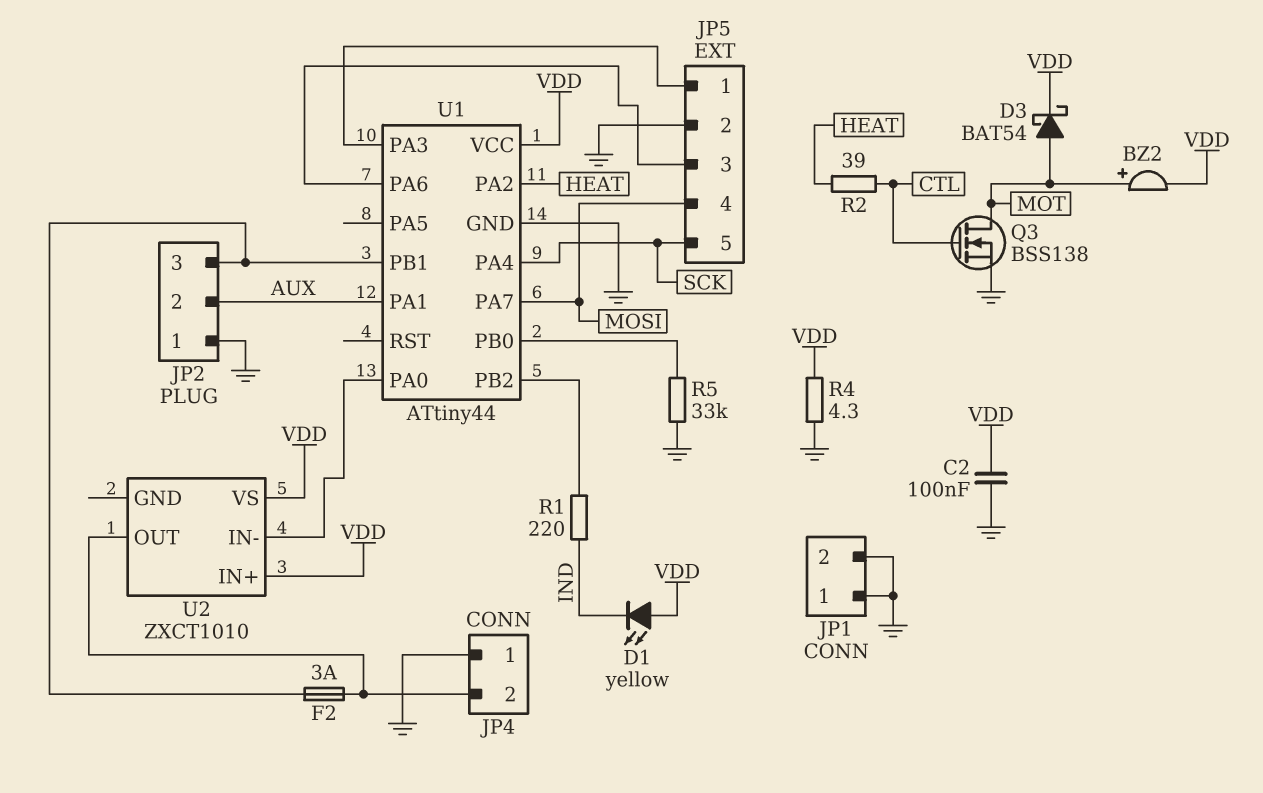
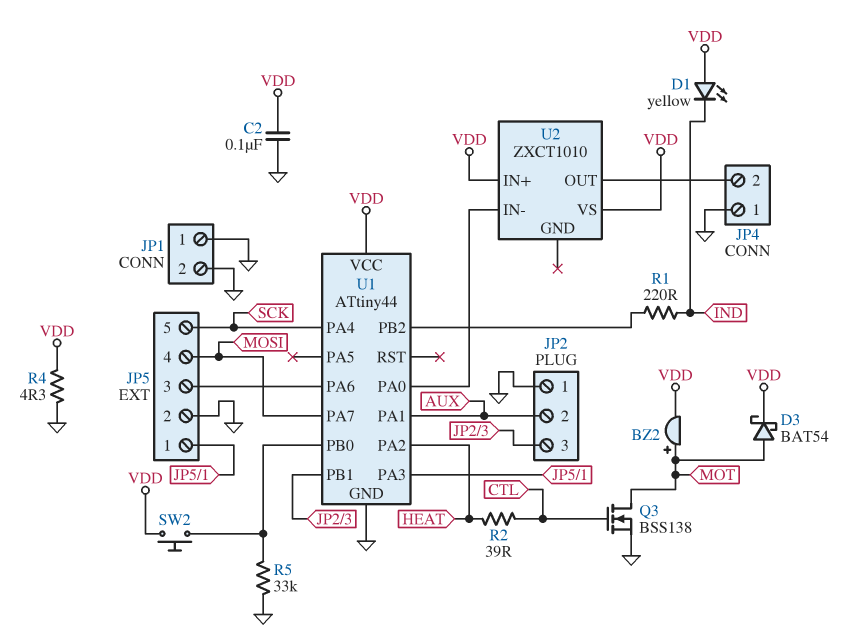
F2: 3A (JP2/3, JP4/2) -> none
SW2: none -> button (U1/PB0, VDD)

